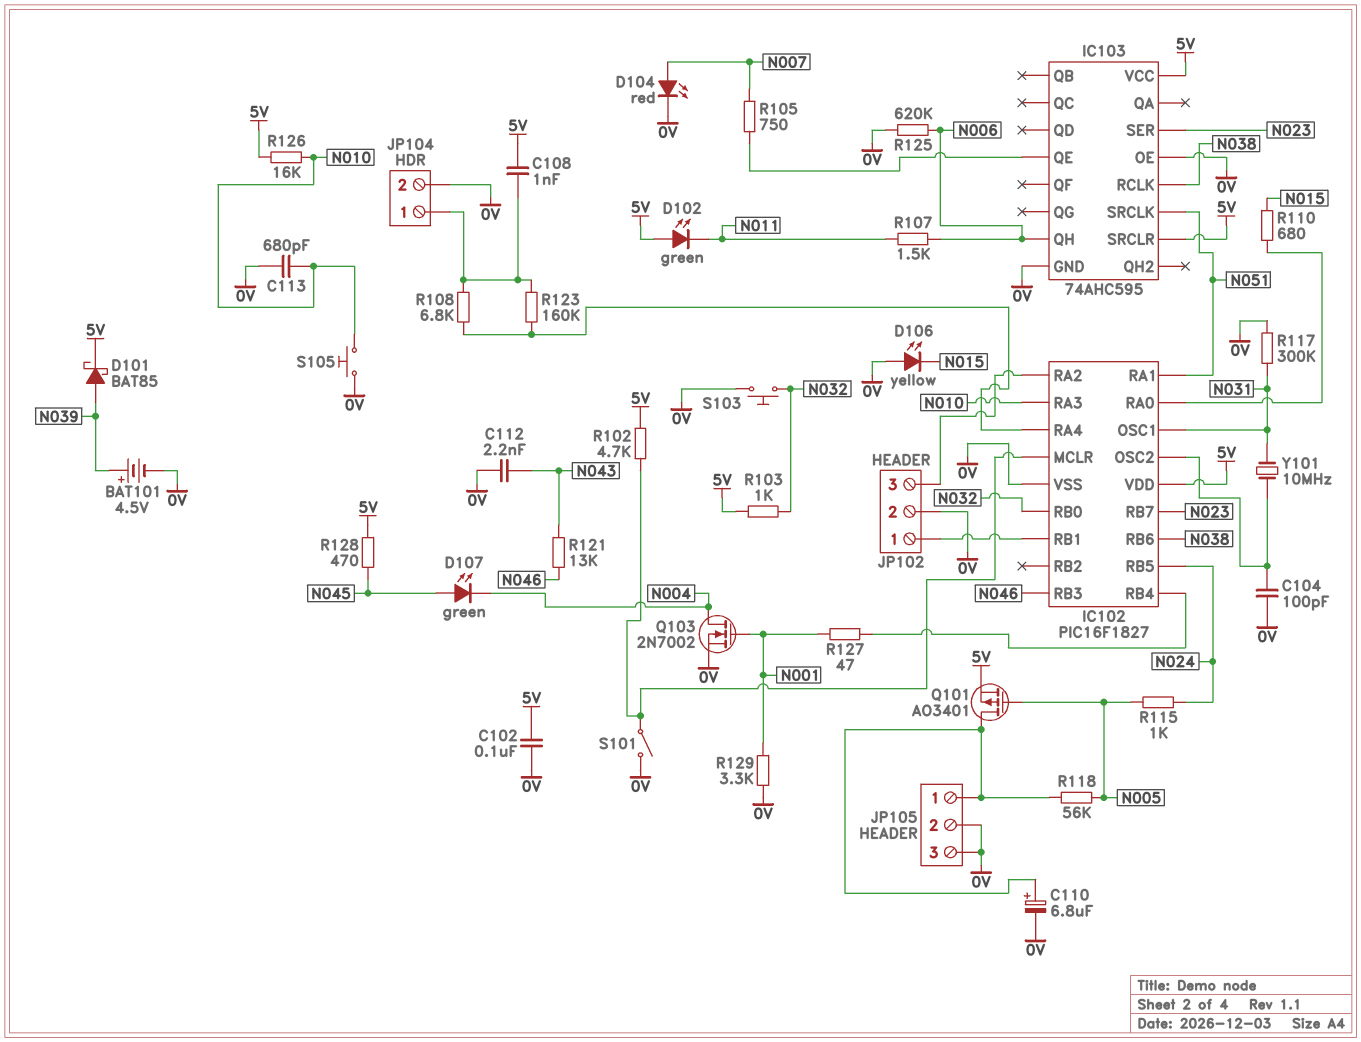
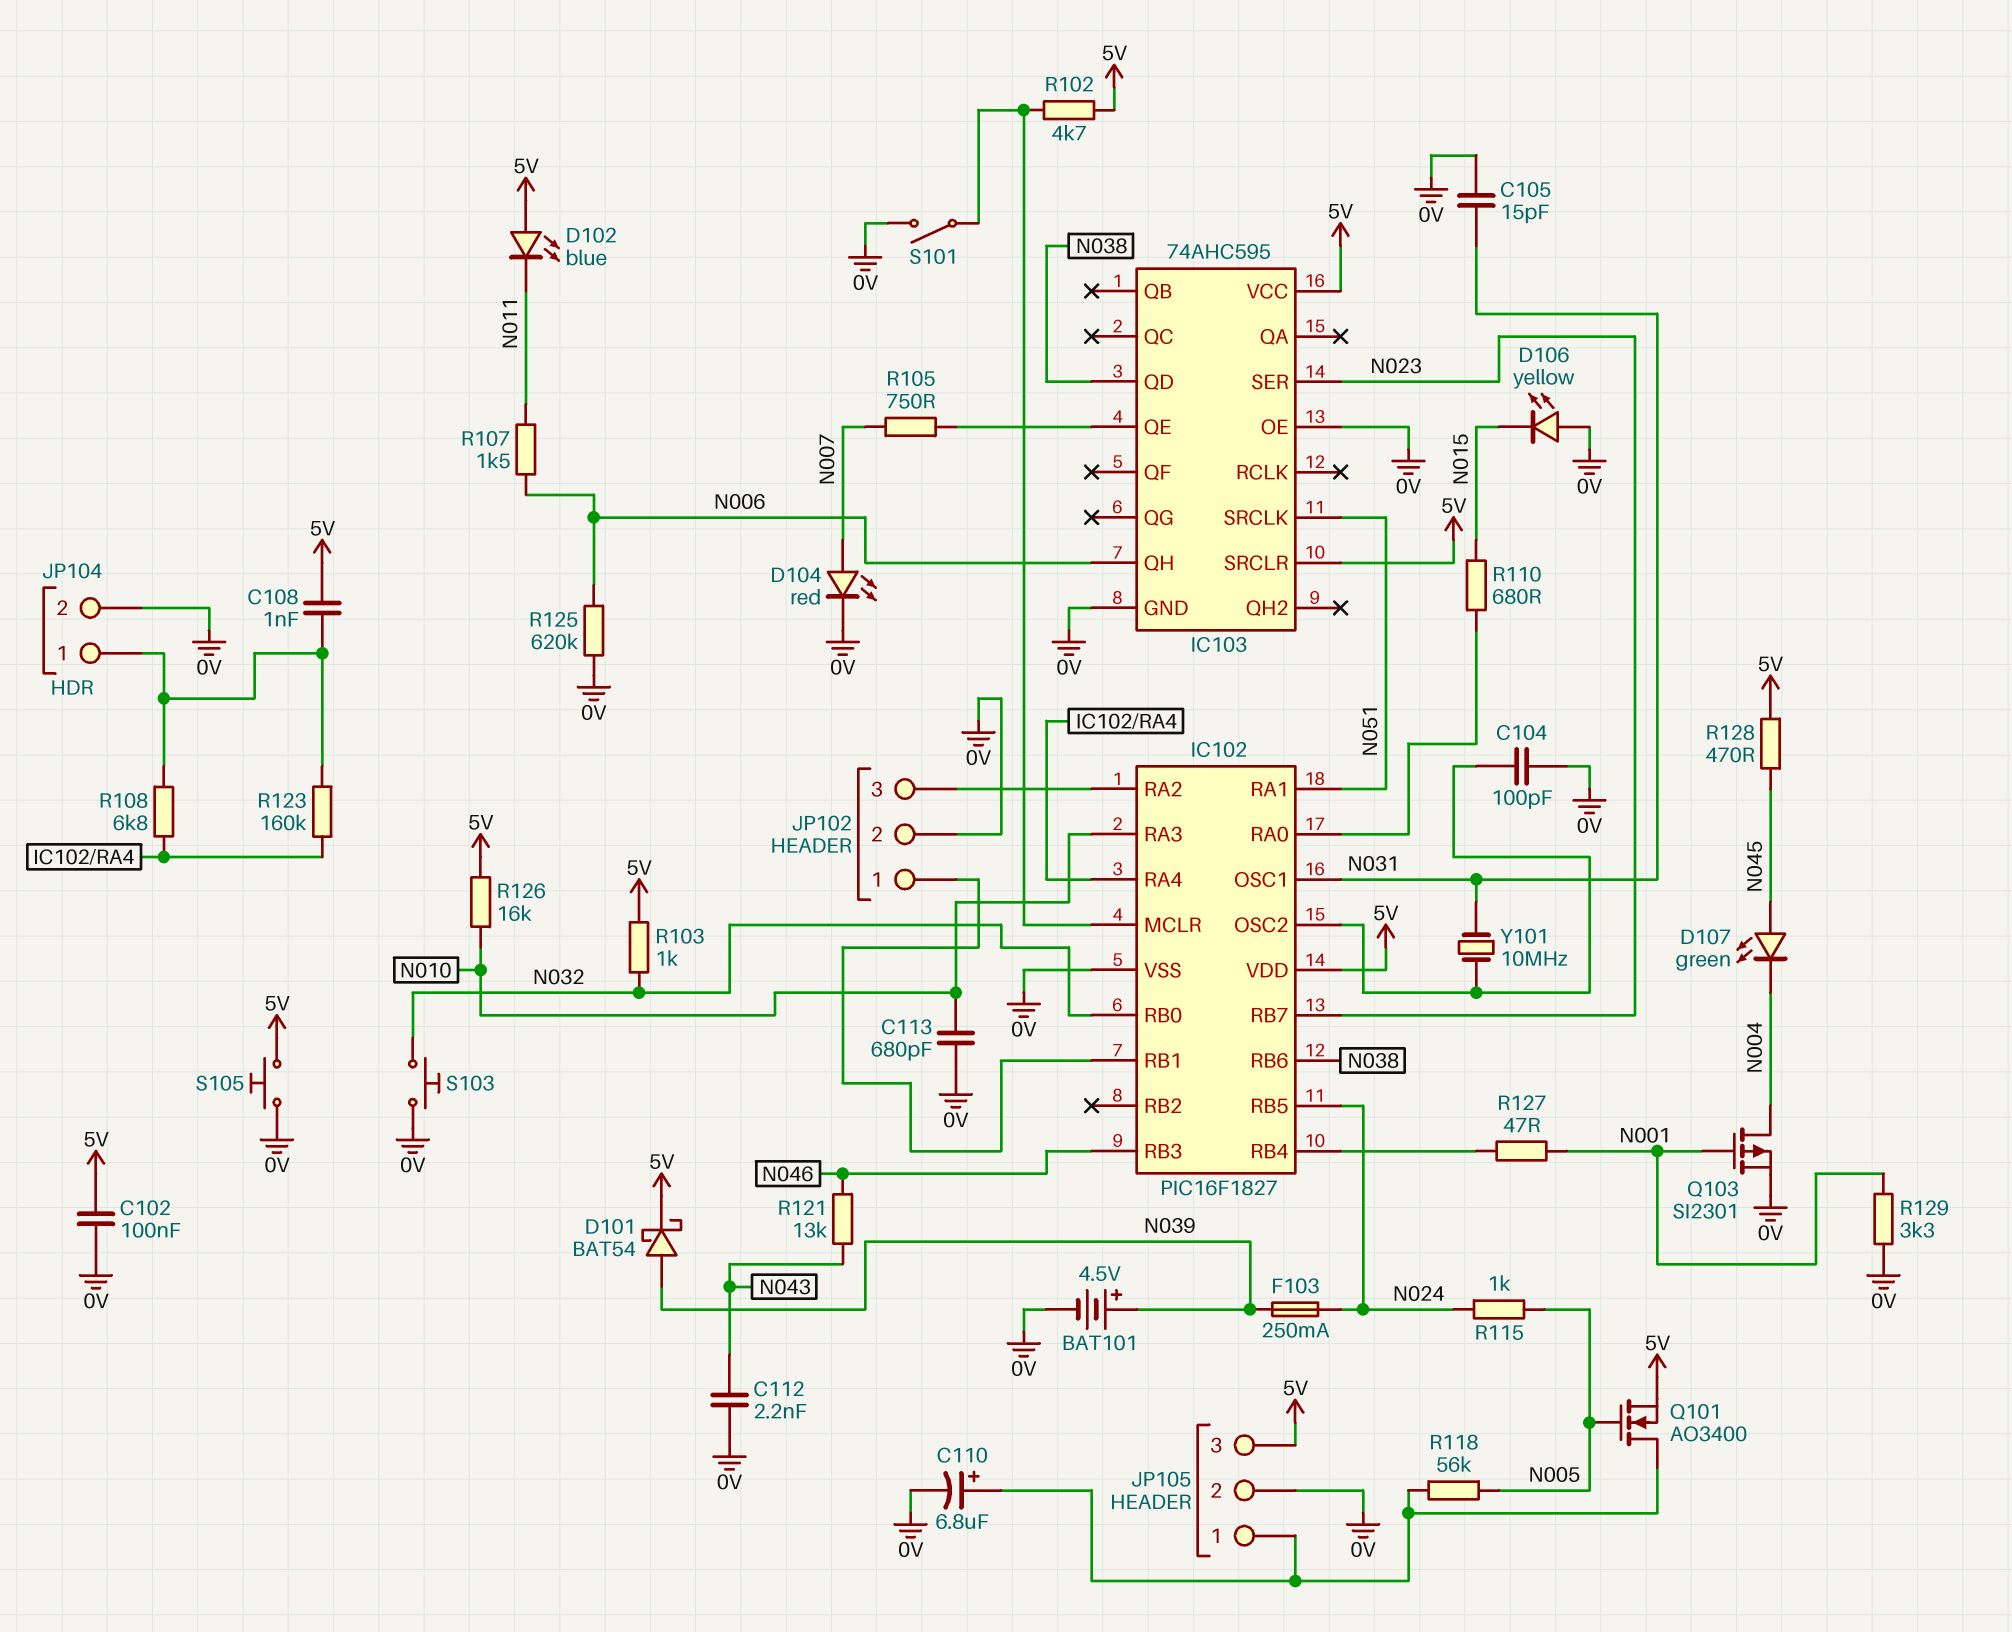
C105: none -> 15pF (0V, N031)
D101: schottky BAT85 (A N039, K 5V) -> schottky BAT54 (A N039, K 5V)
D102: LED green (A 5V, K N011) -> LED blue (A 5V, K N011)
F103: none -> 250mA (N024, N039)
IC103 pin QD: none -> N038
IC103 pin RCLK: N038 -> none
JP105 pin 3: 0V -> 5V
Q101: PMOS AO3401 (G N005, D JP105/1, S 5V) -> NMOS AO3400 (G N005, D JP105/1, S 5V)
Q103: NMOS 2N7002 (G N001, D N004, S 0V) -> PMOS SI2301 (G N001, D N004, S 0V)
R117: 300k (0V, N031) -> none
S105: button (0V, N010) -> button (0V, 5V)

